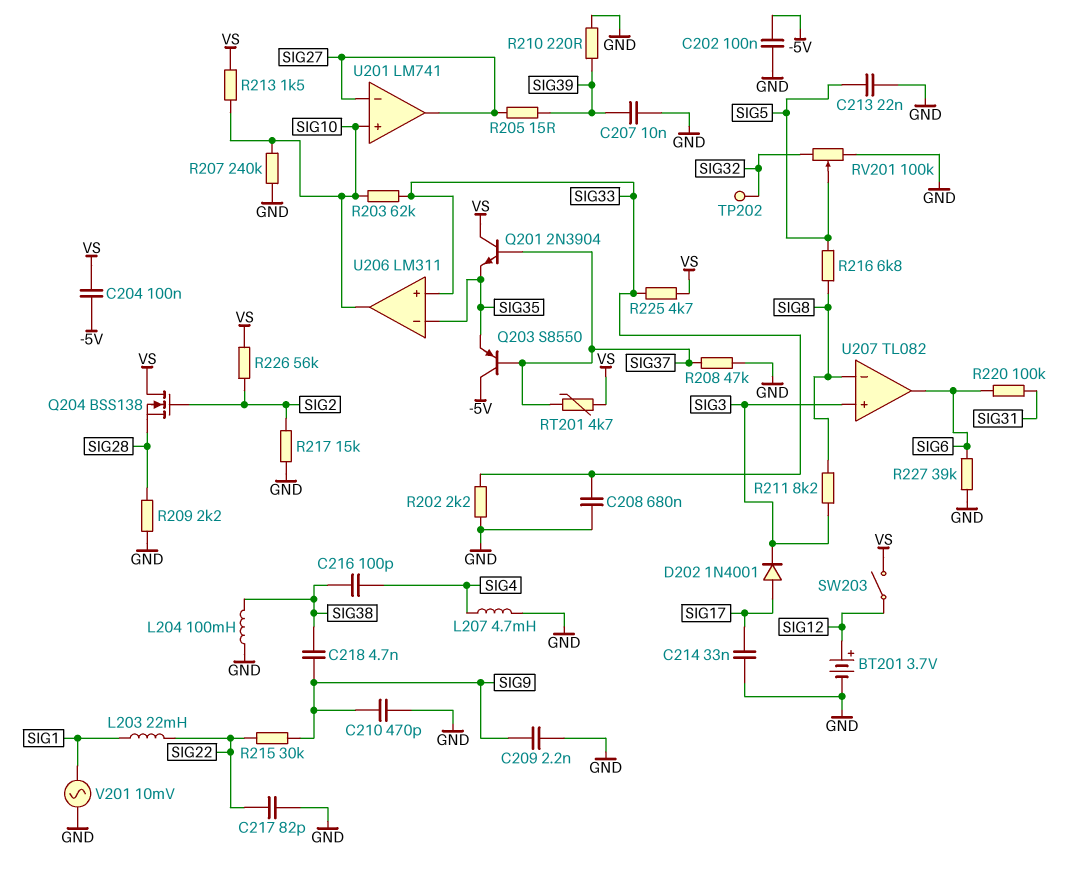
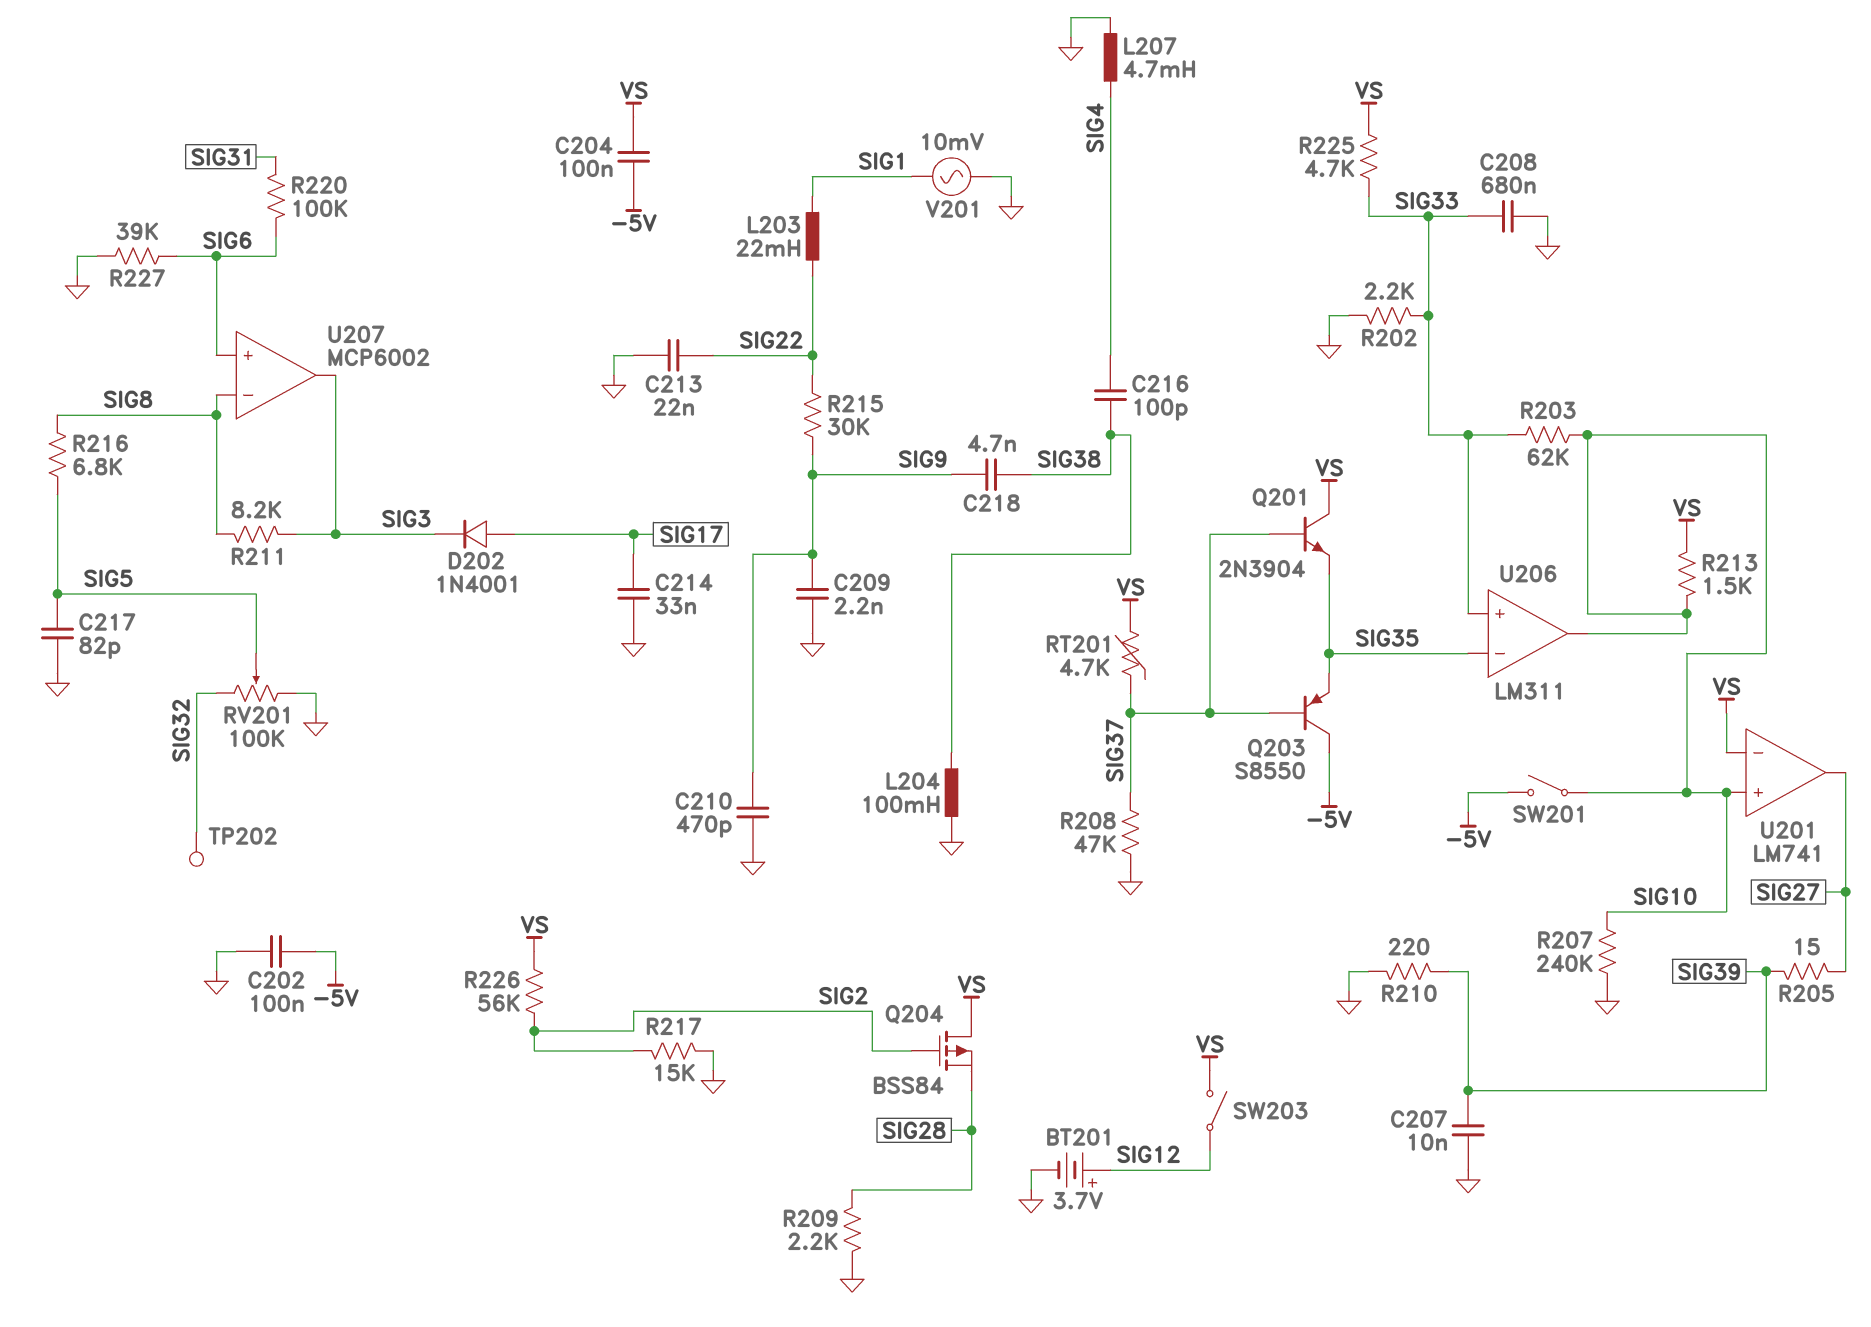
C213: 22nF (GND, SIG5) -> 22nF (GND, SIG22)
C217: 82pF (GND, SIG22) -> 82pF (GND, SIG5)
Q204: NMOS BSS138 (G SIG2, D VS, S SIG28) -> PMOS BSS84 (G SIG2, D VS, S SIG28)
SW201: none -> switch (-5V, SIG10)
U201 pin in-: SIG27 -> VS
U207: TL082 -> MCP6002
U207 pin in+: SIG3 -> SIG6
U207 pin out: SIG6 -> SIG3

